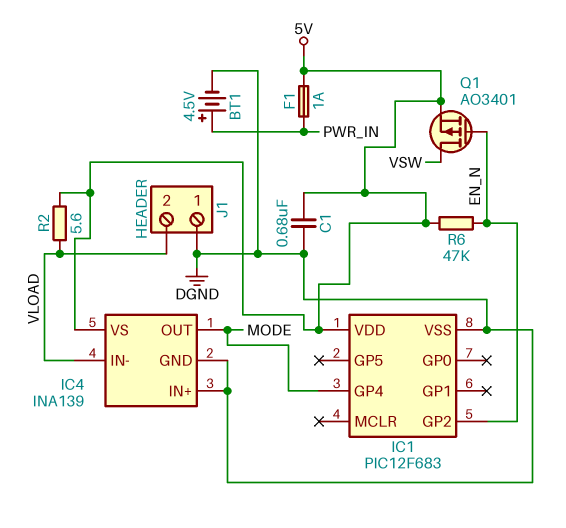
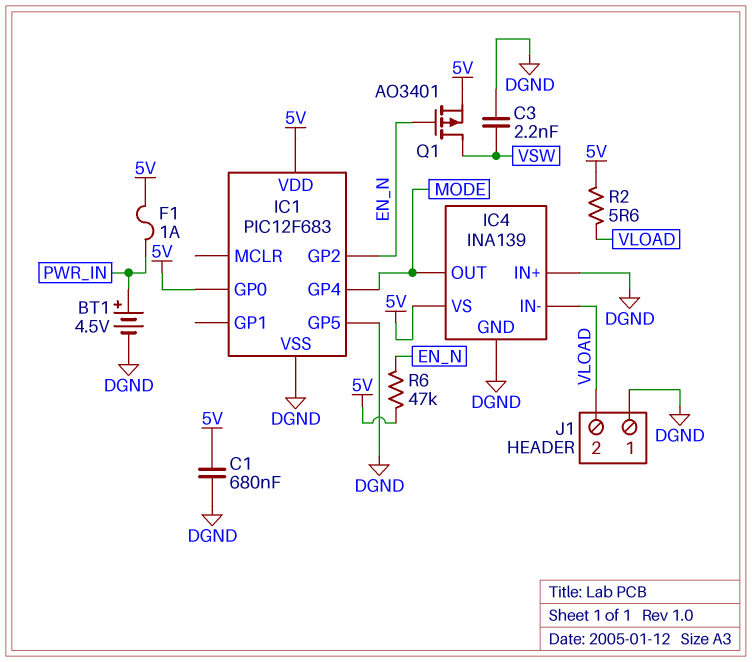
C3: none -> 2.2nF (DGND, VSW)
IC1 pin GP0: none -> 5V
IC1 pin GP5: none -> DGND

